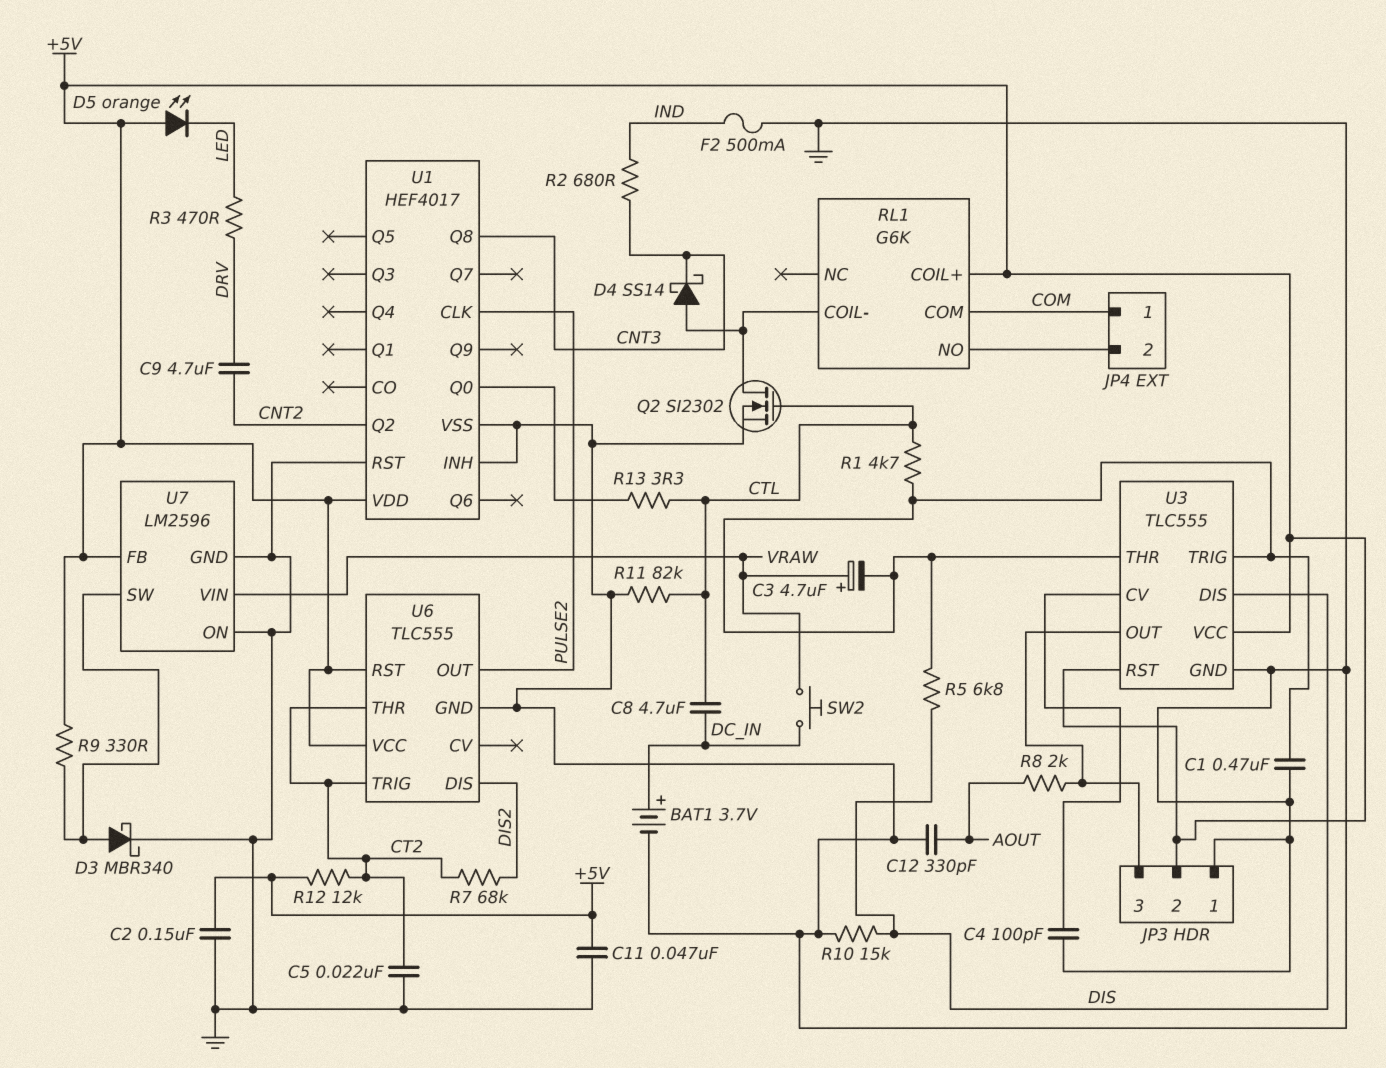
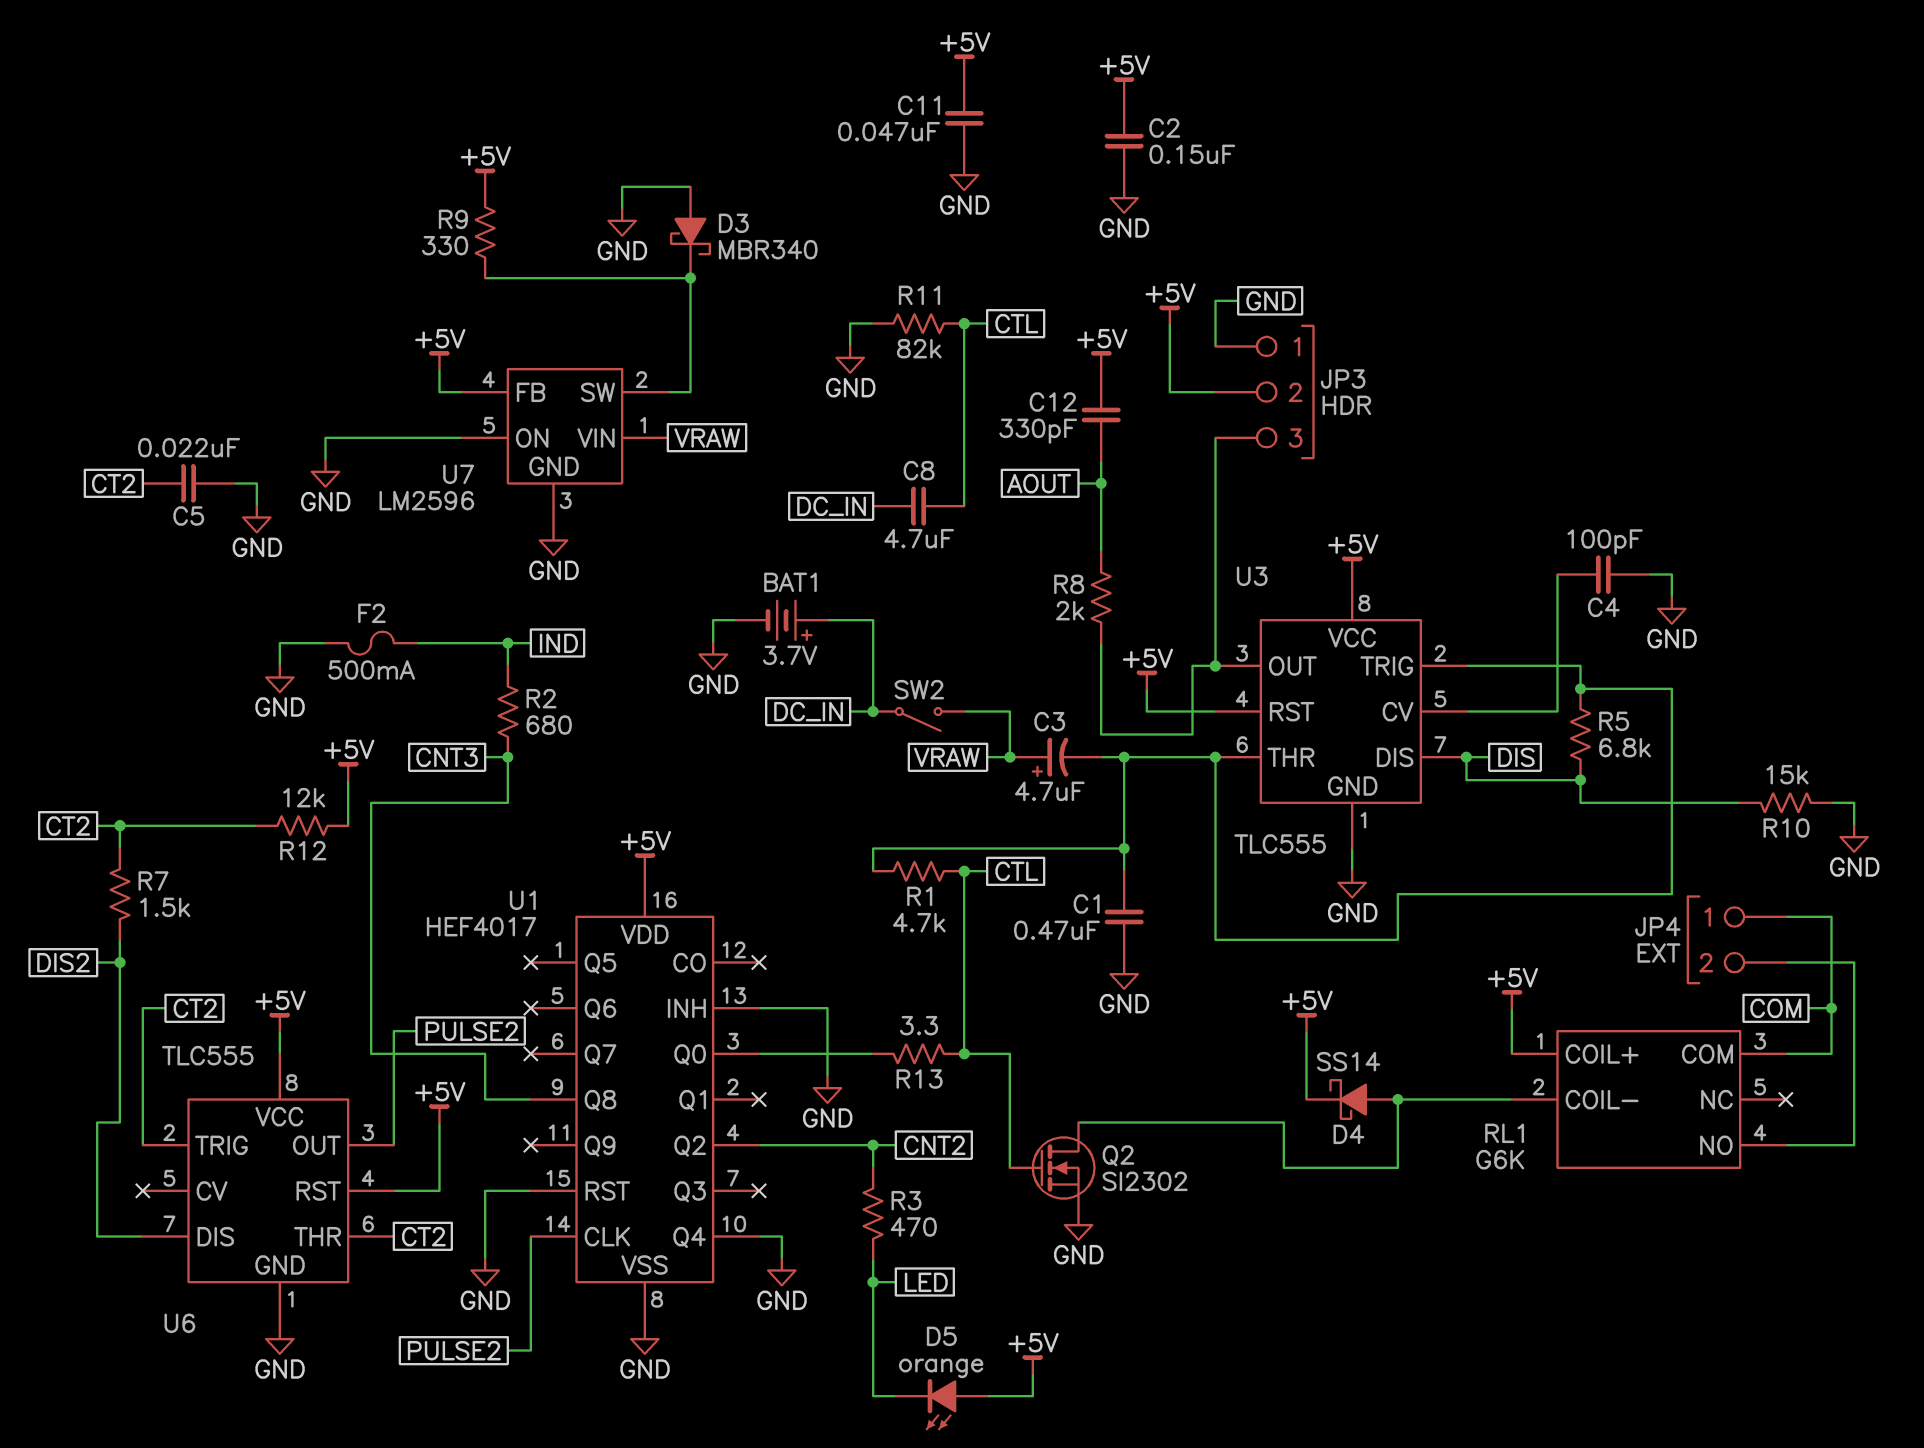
C9: 4.7uF (CNT2, DRV) -> none
C12: 330pF (AOUT, GND) -> 330pF (+5V, AOUT)
D3: schottky MBR340 (A U7/SW, K GND) -> schottky MBR340 (A GND, K U7/SW)
D4: schottky SS14 (A RL1/COIL-, K CNT3) -> schottky SS14 (A RL1/COIL-, K +5V)
R3: 470 (DRV, LED) -> 470 (CNT2, LED)
R7: 68k (CT2, DIS2) -> 1.5k (CT2, DIS2)
SW2: button (DC_IN, VRAW) -> switch (DC_IN, VRAW)
U1 pin Q4: none -> GND

